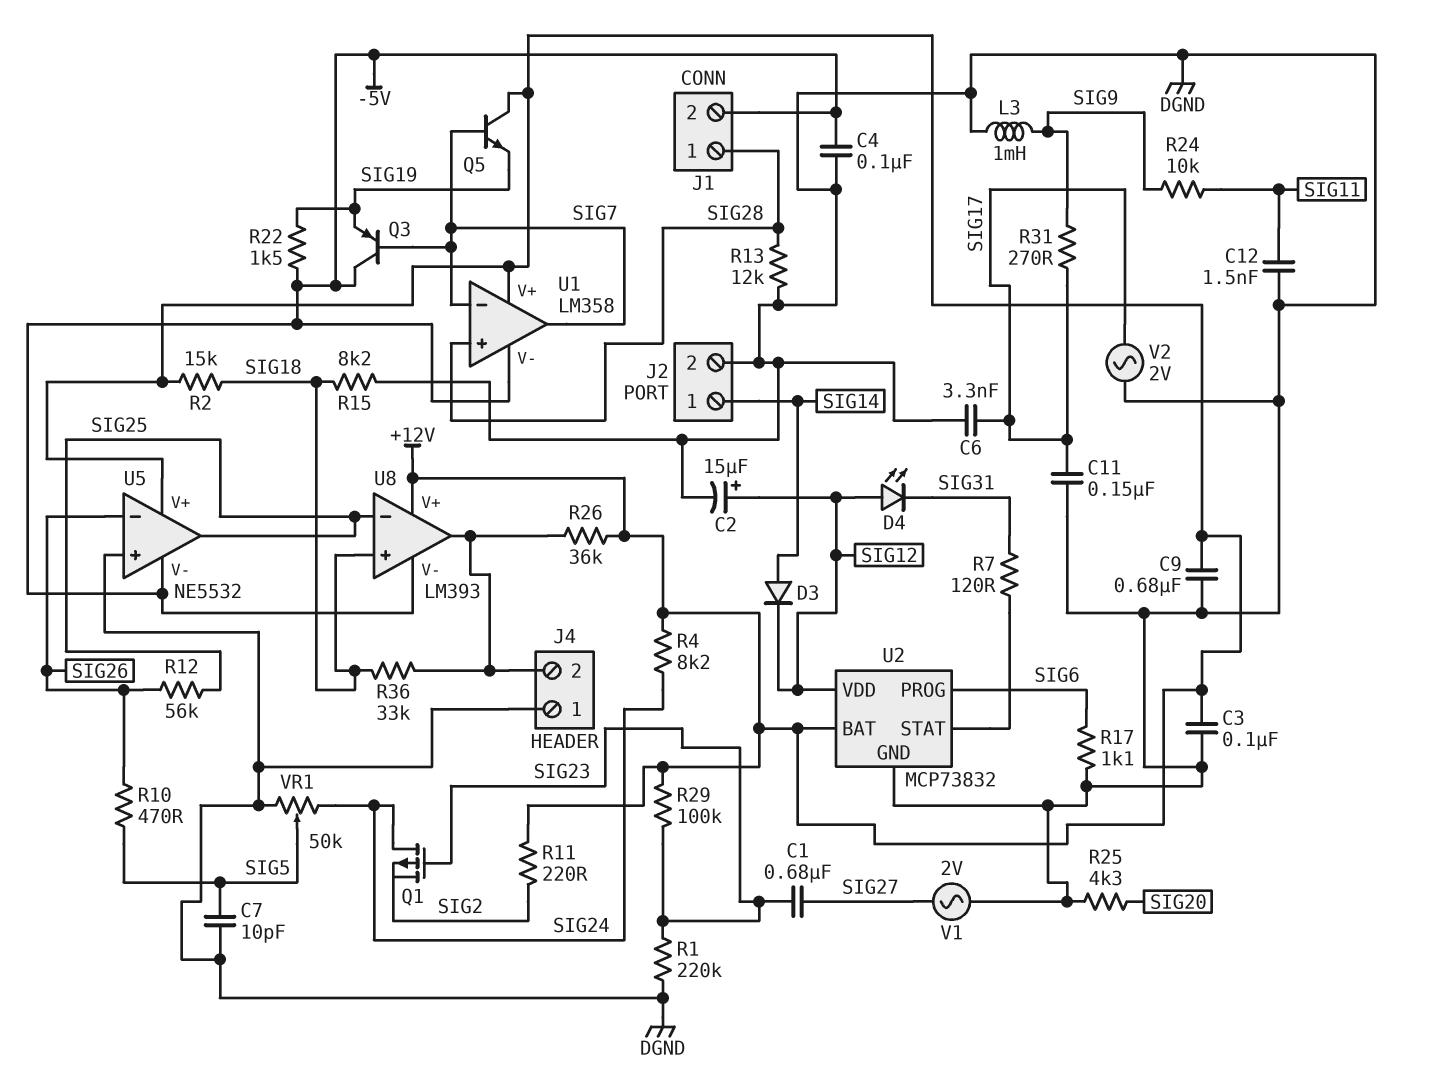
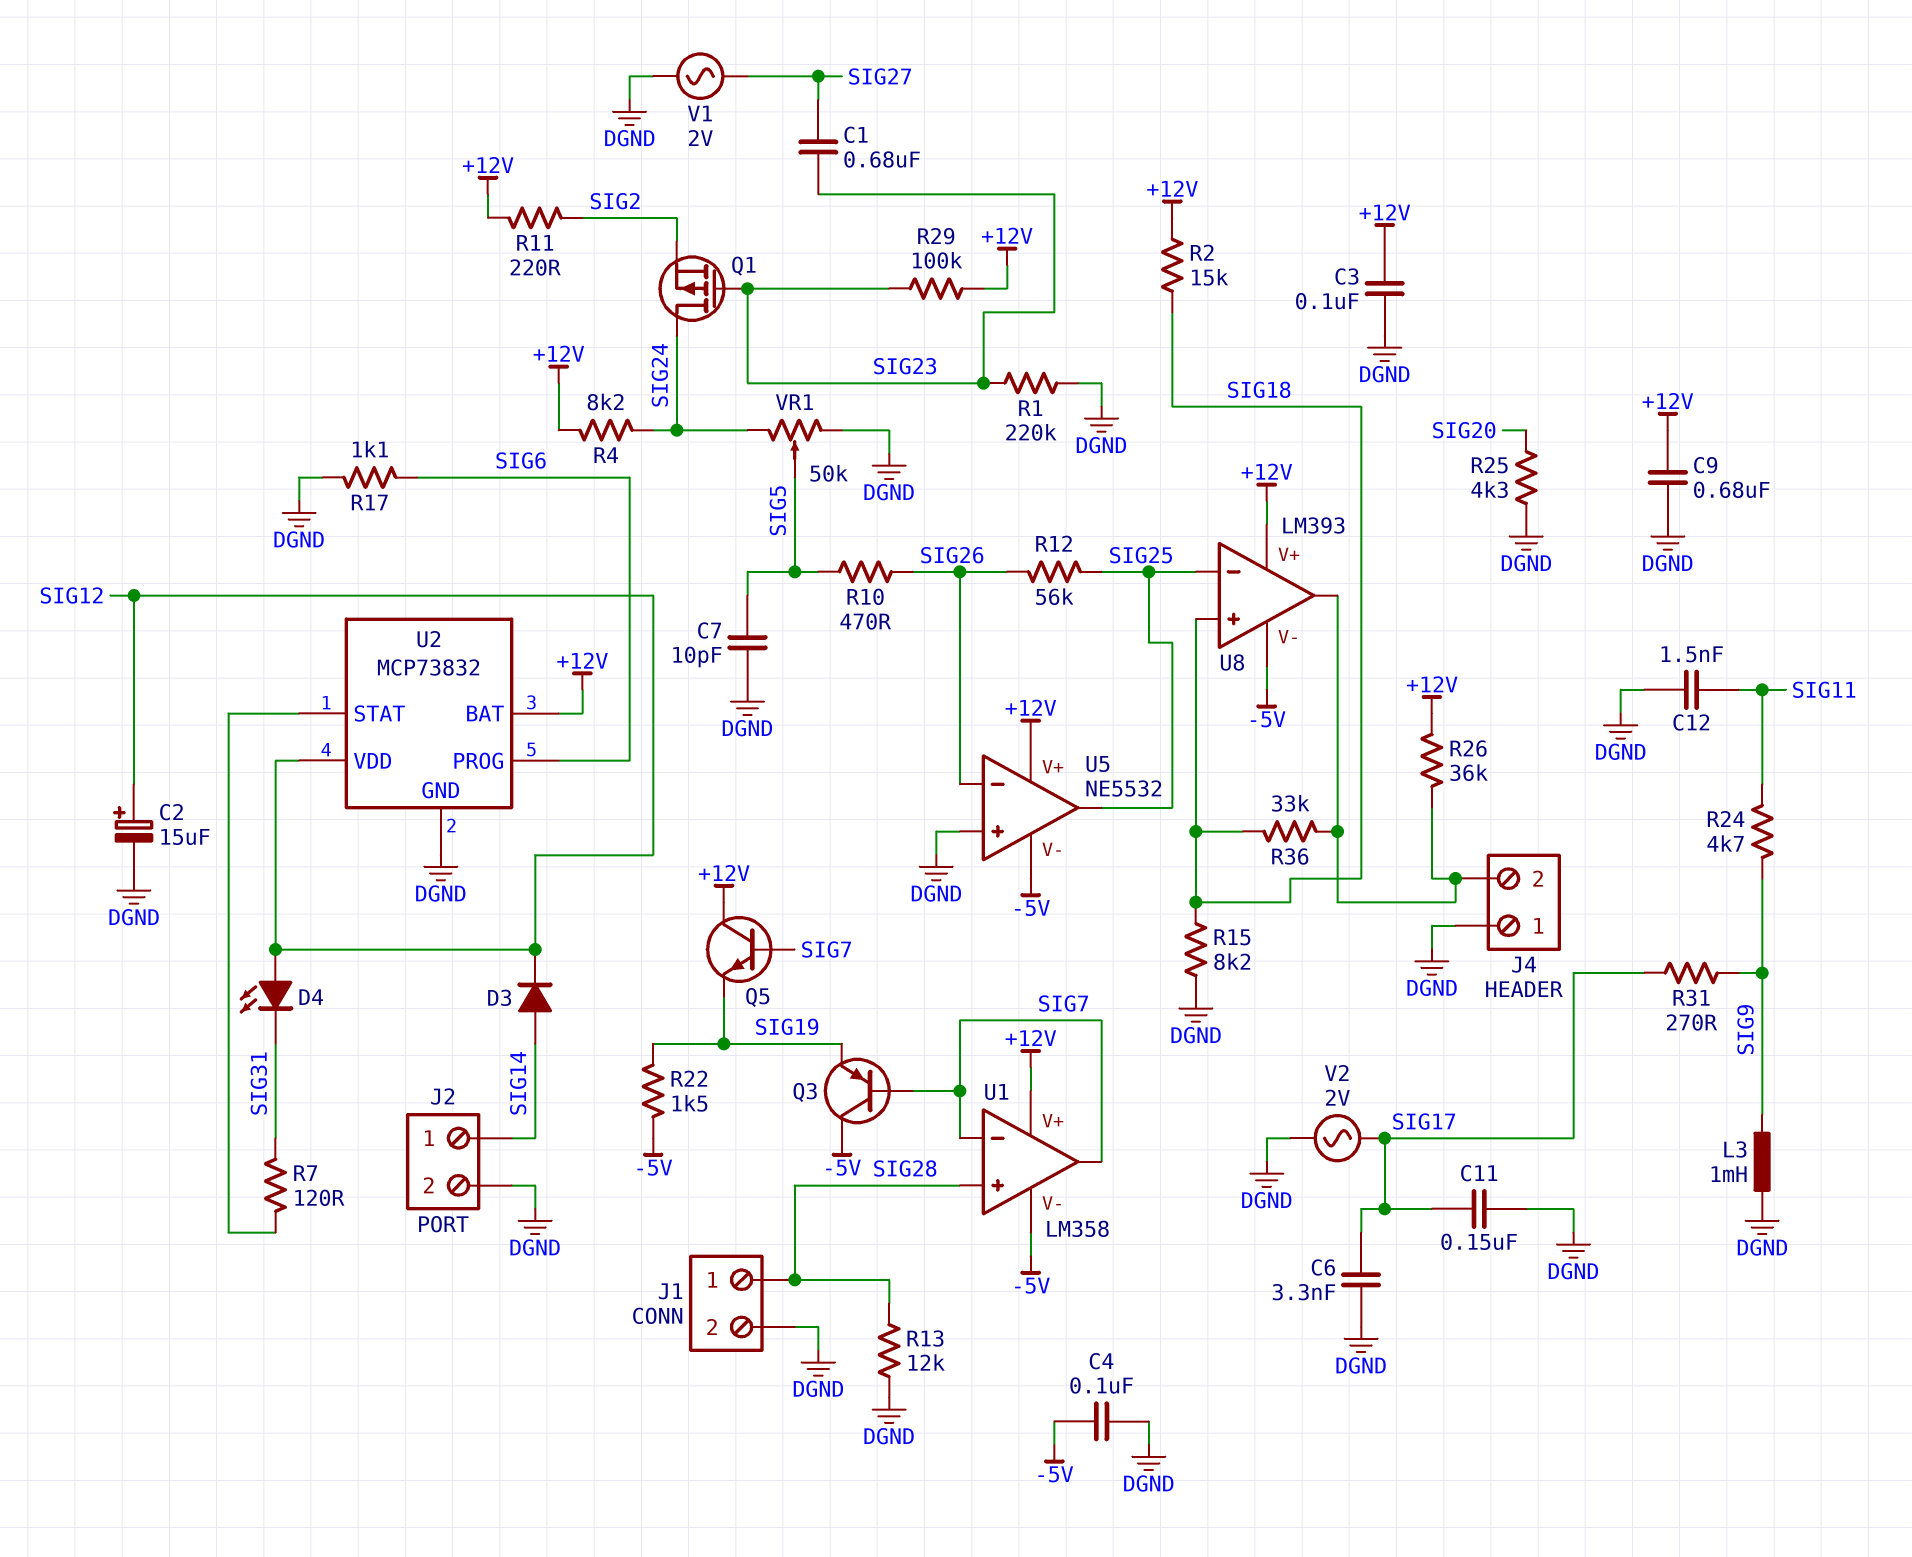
J1 pin 2: -5V -> DGND
R24: 10k (SIG9, SIG11) -> 4.7k (SIG9, SIG11)

